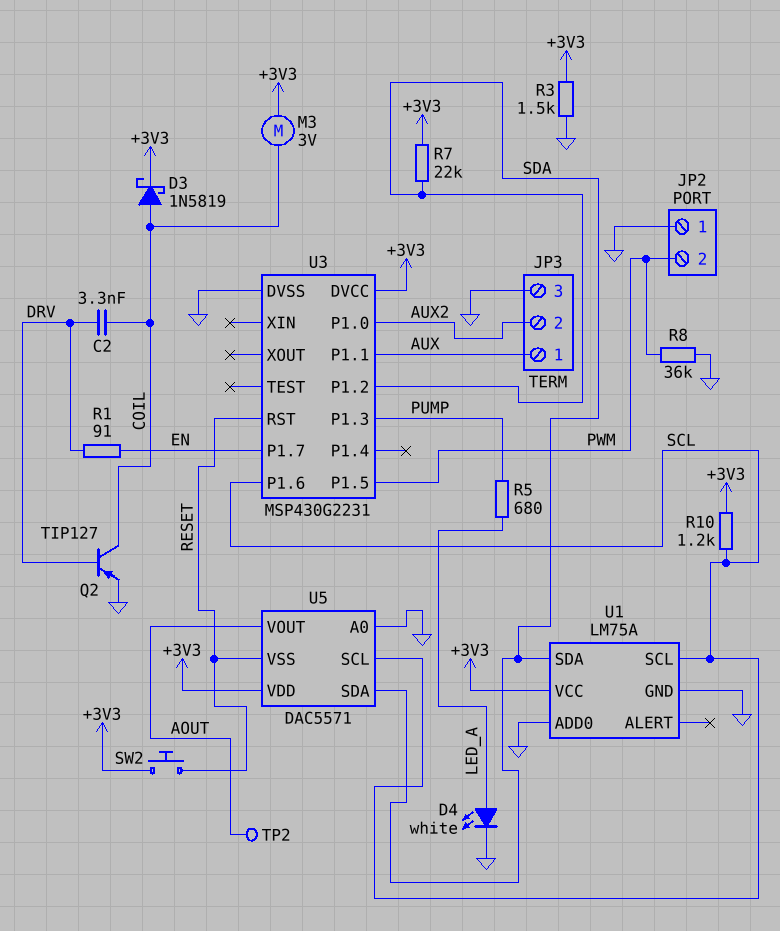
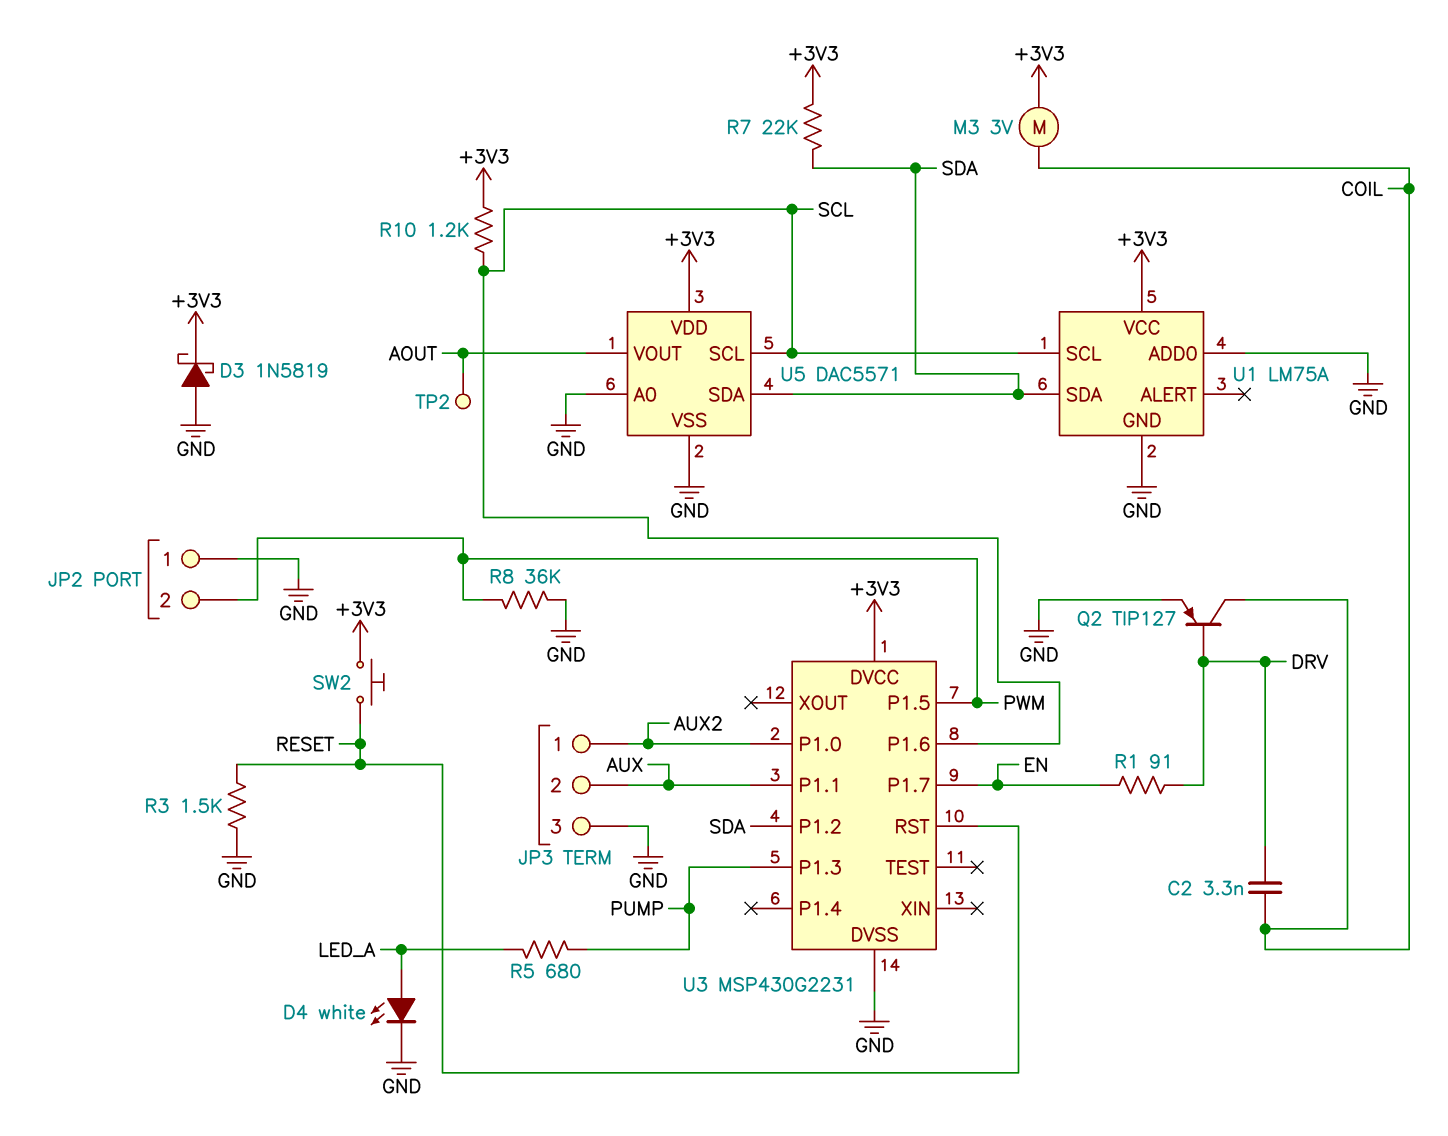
D3: schottky 1N5819 (A COIL, K +3V3) -> schottky 1N5819 (A GND, K +3V3)
JP3 pin 1: AUX -> AUX2
JP3 pin 2: AUX2 -> AUX
R3: 1.5k (+3V3, GND) -> 1.5k (GND, RESET)
U5 pin VSS: RESET -> GND

